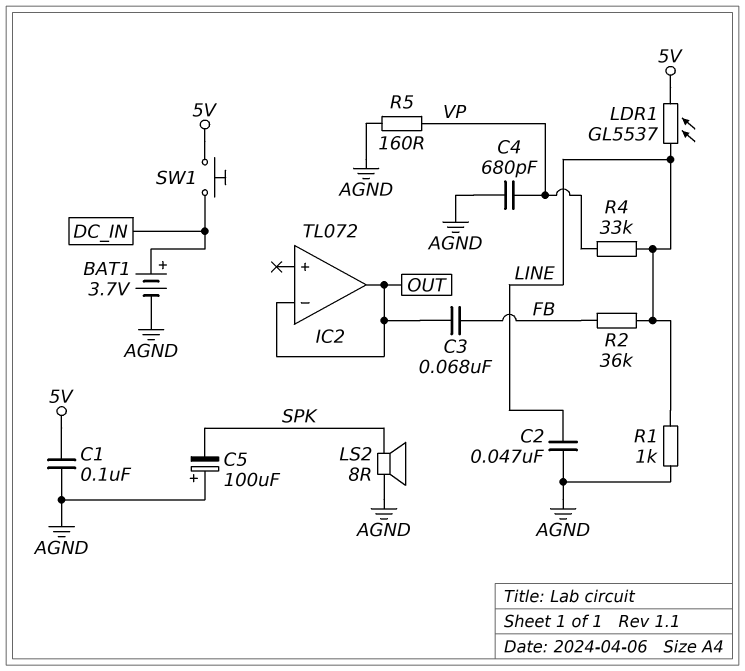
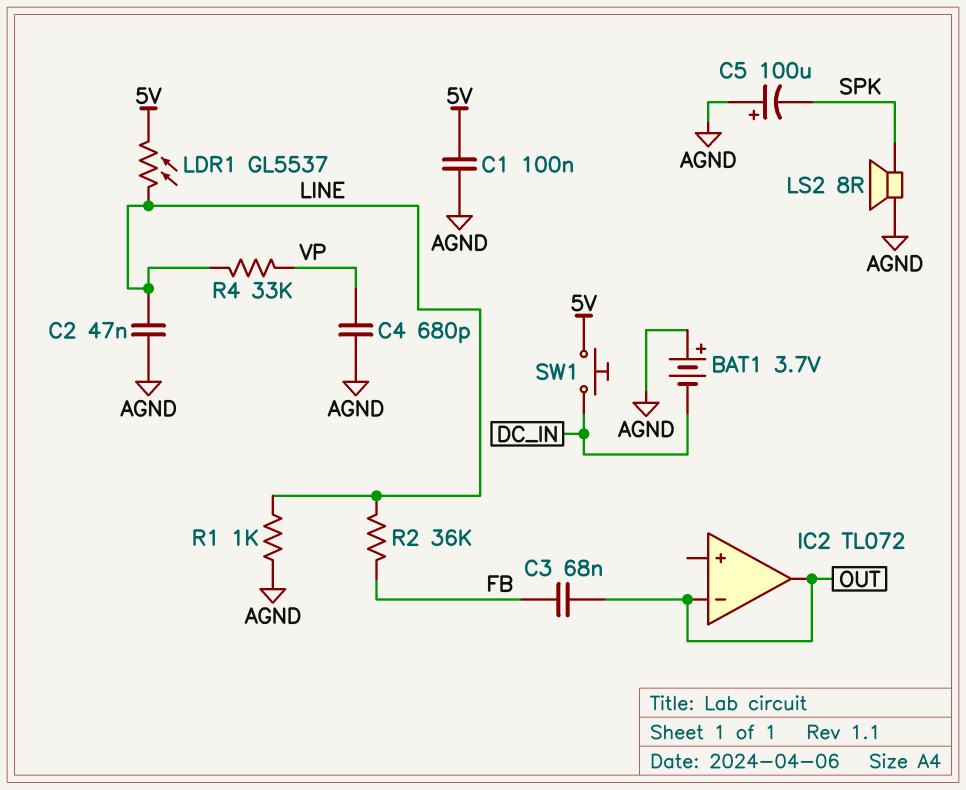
BAT1: 3.7V (plus DC_IN, minus AGND) -> 3.7V (plus AGND, minus DC_IN)
R5: 160 (AGND, VP) -> none

